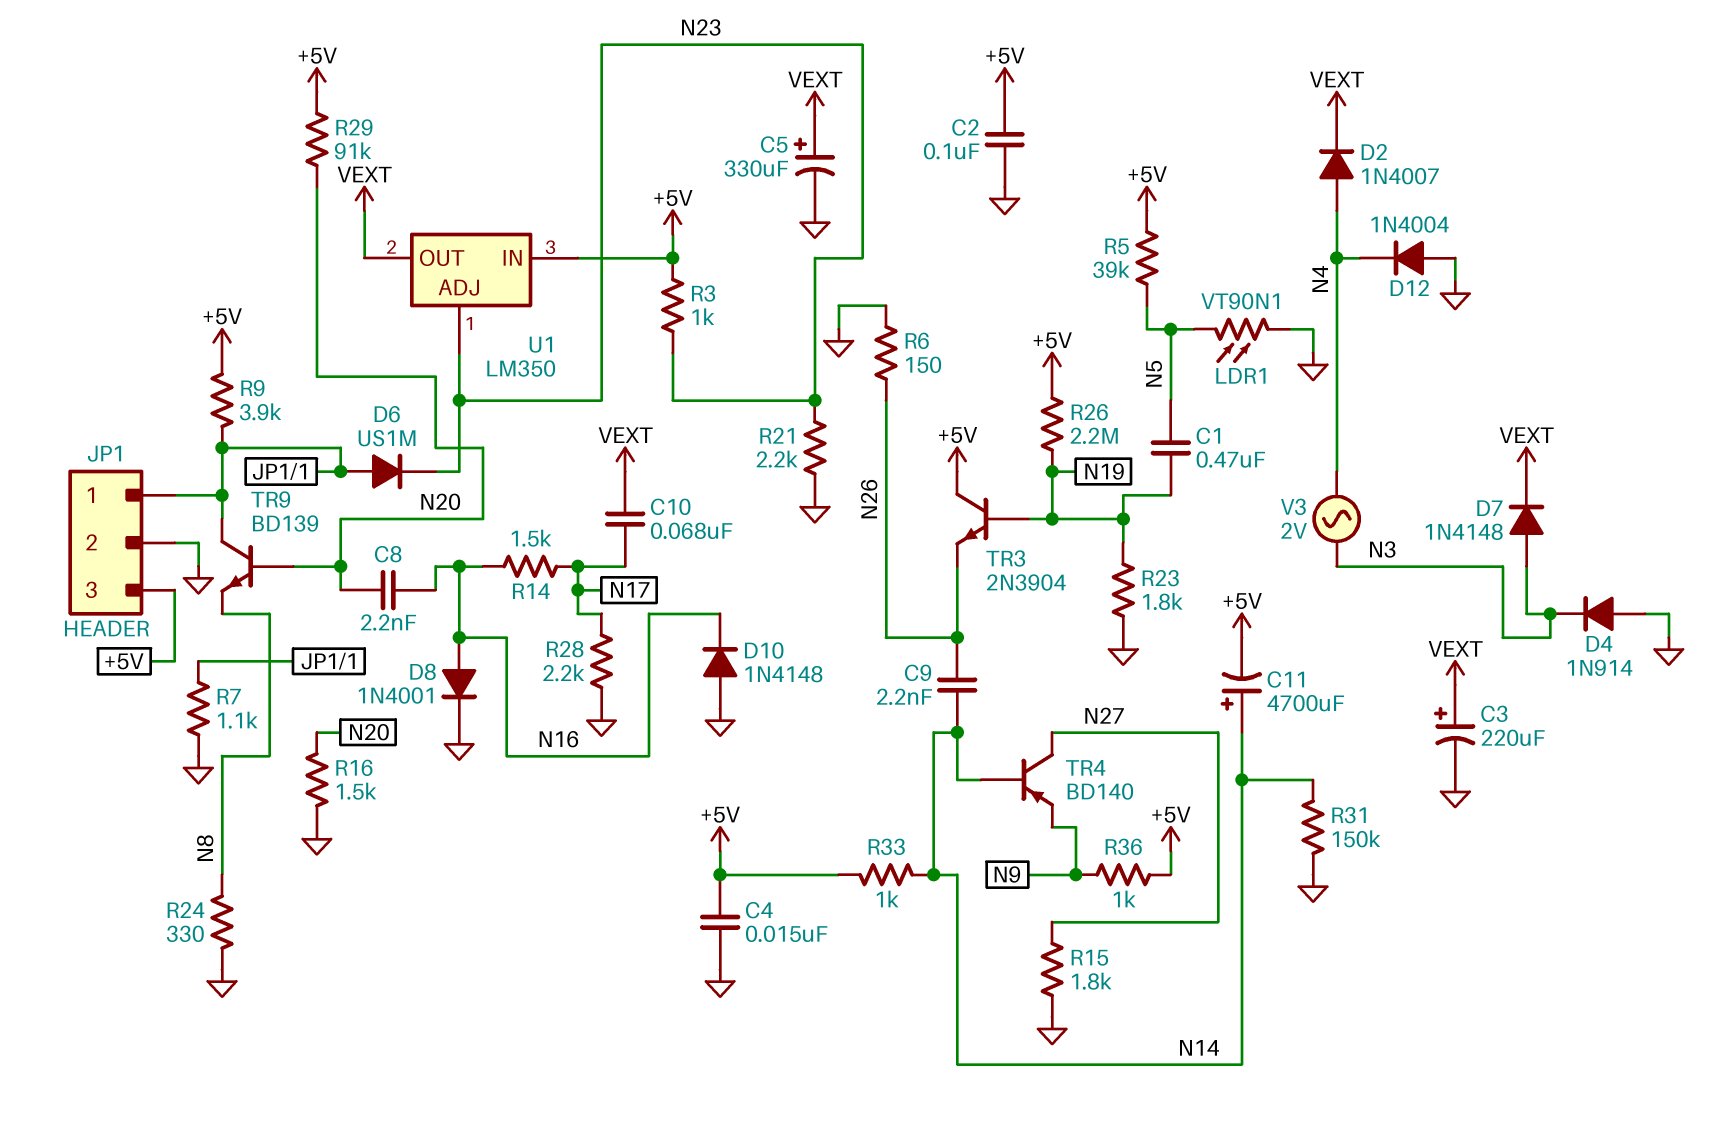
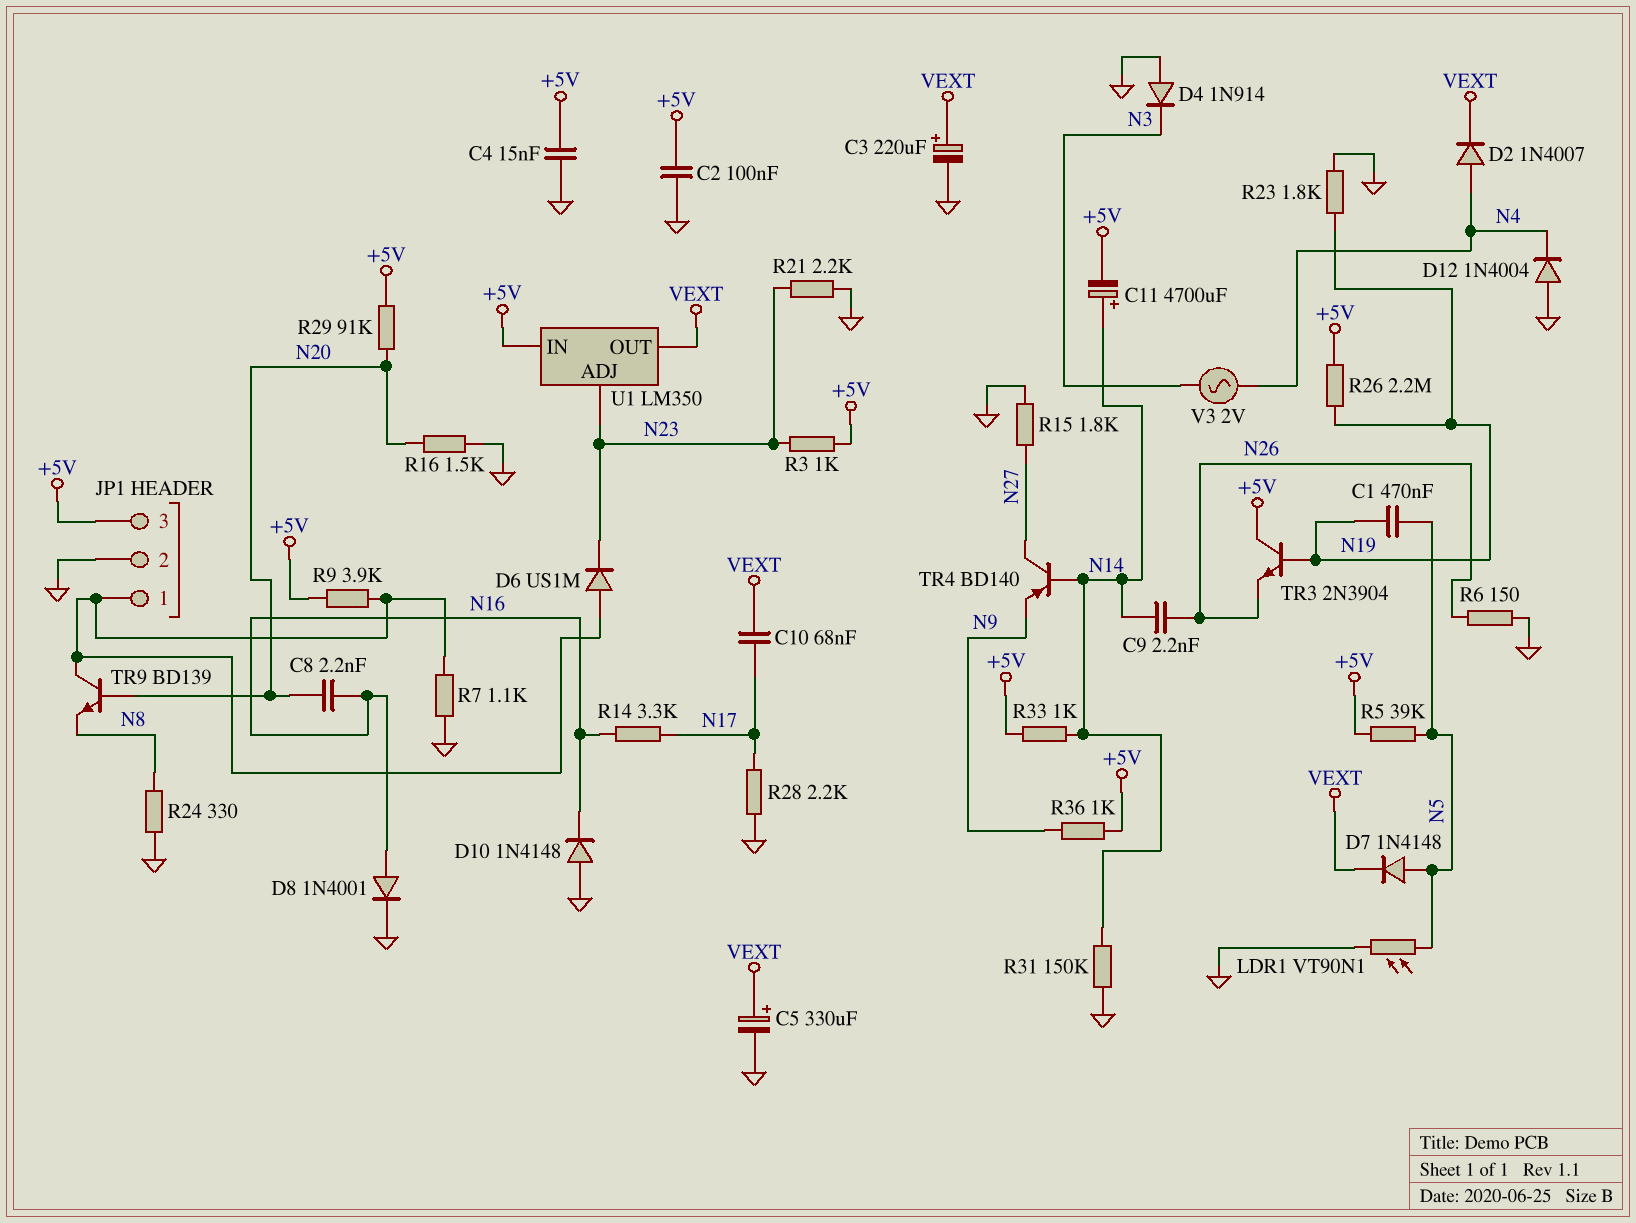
D7: diode 1N4148 (A N3, K VEXT) -> diode 1N4148 (A N5, K VEXT)
R14: 1.5k (N16, N17) -> 3.3k (N16, N17)

